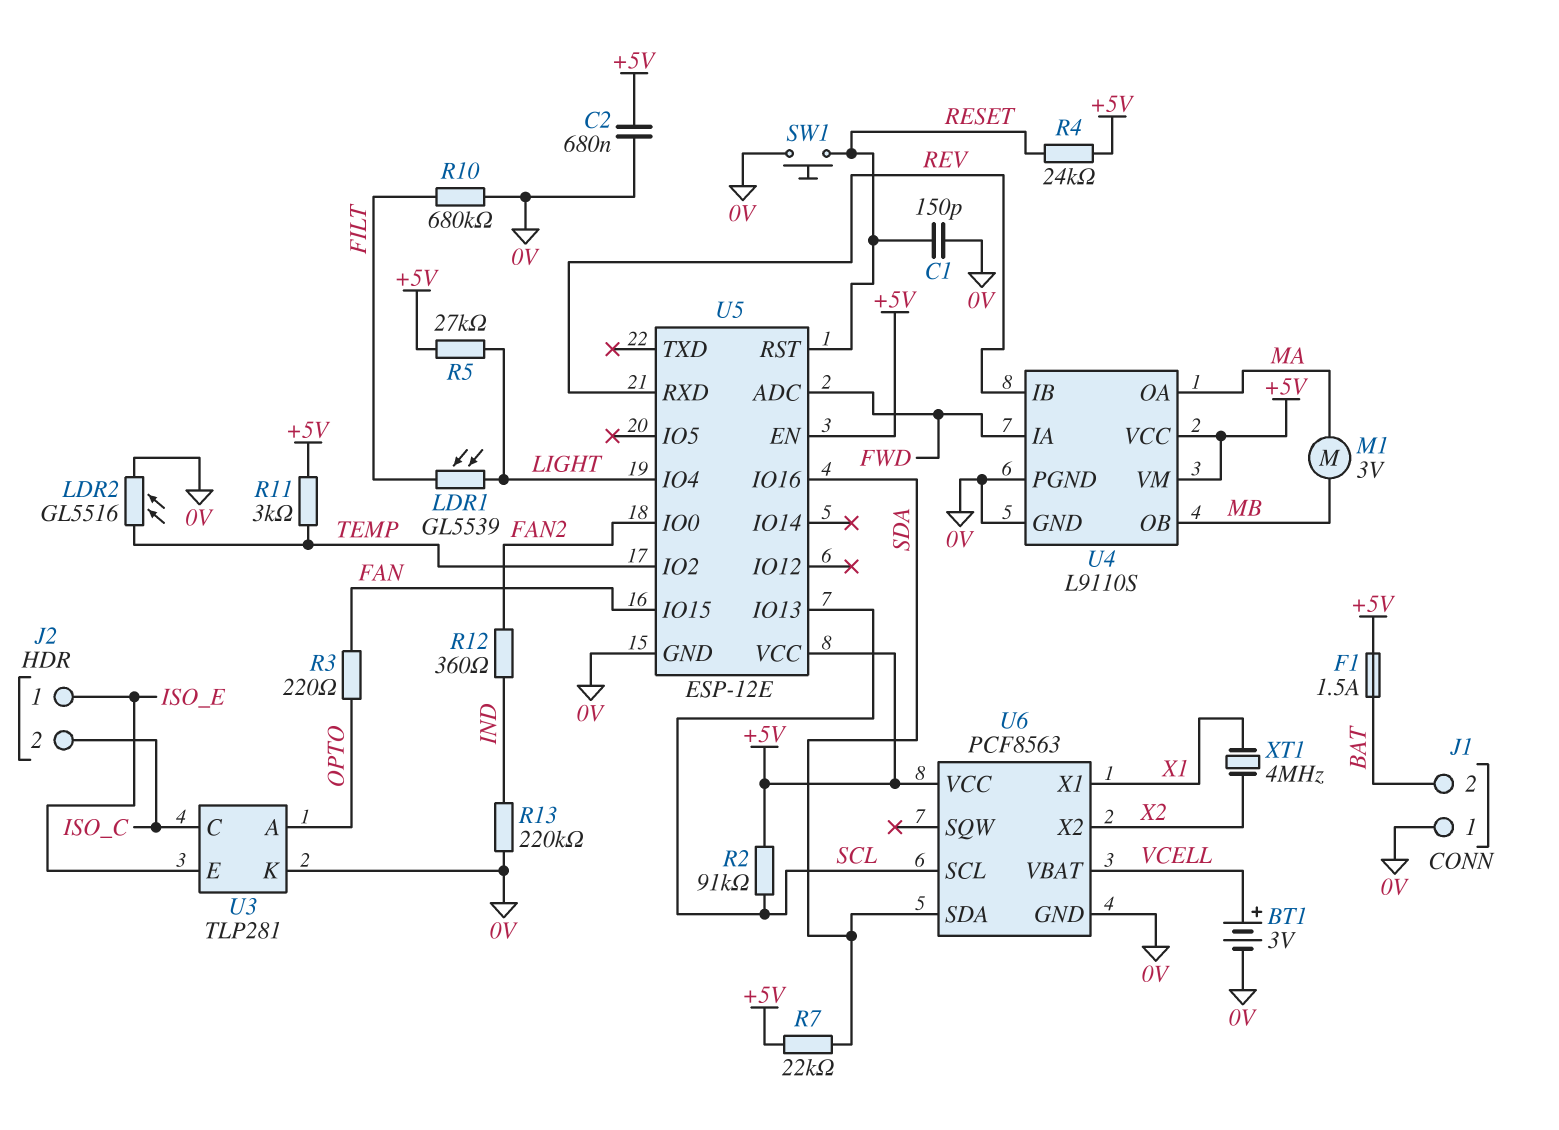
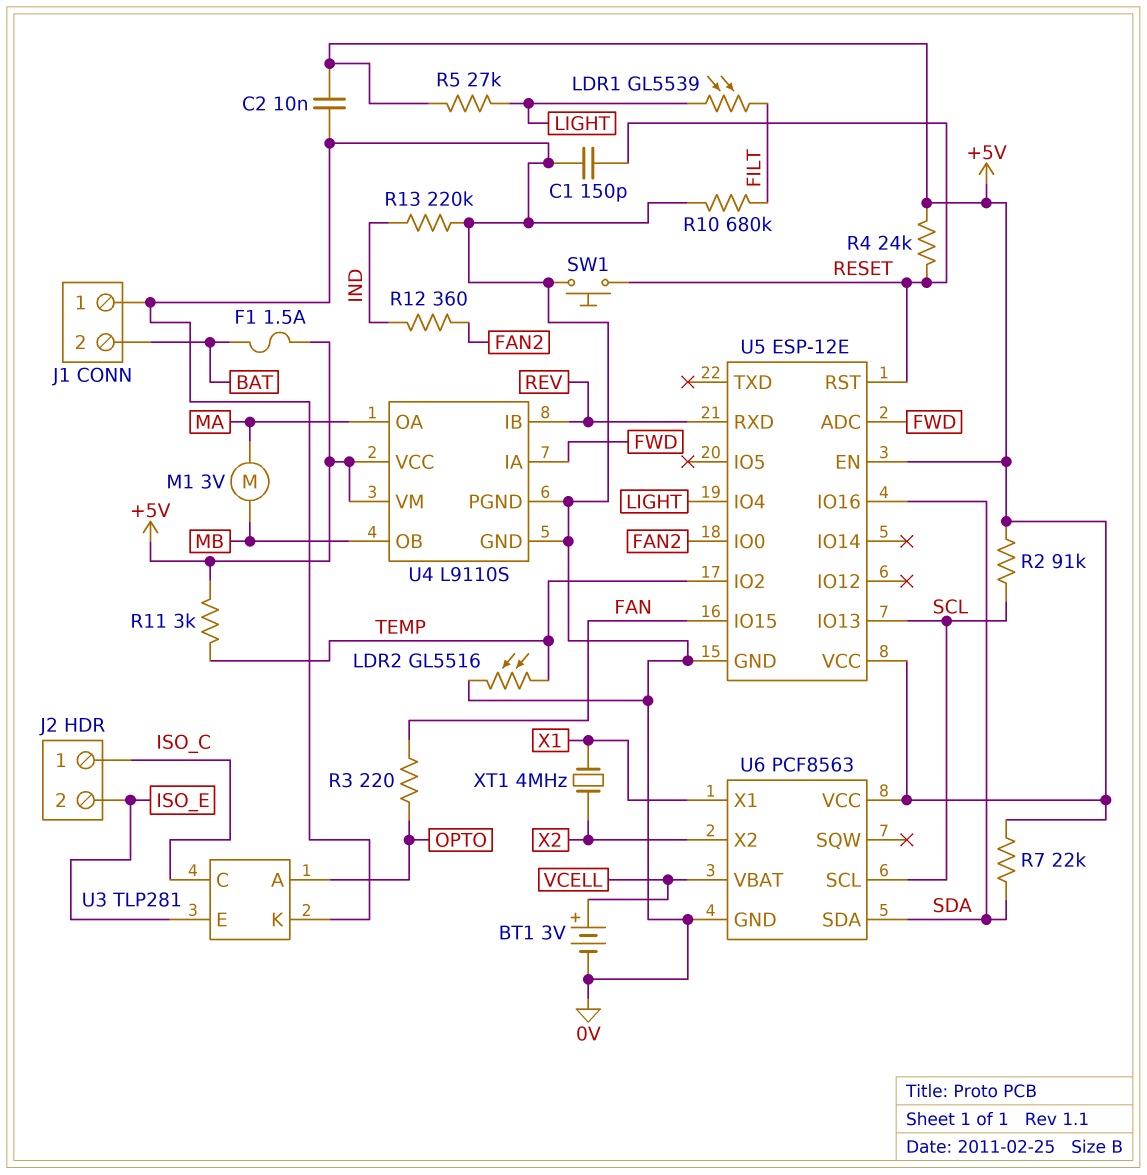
C2: 680nF (+5V, 0V) -> 10nF (+5V, 0V)
J2 pin 1: ISO_E -> ISO_C
J2 pin 2: ISO_C -> ISO_E

